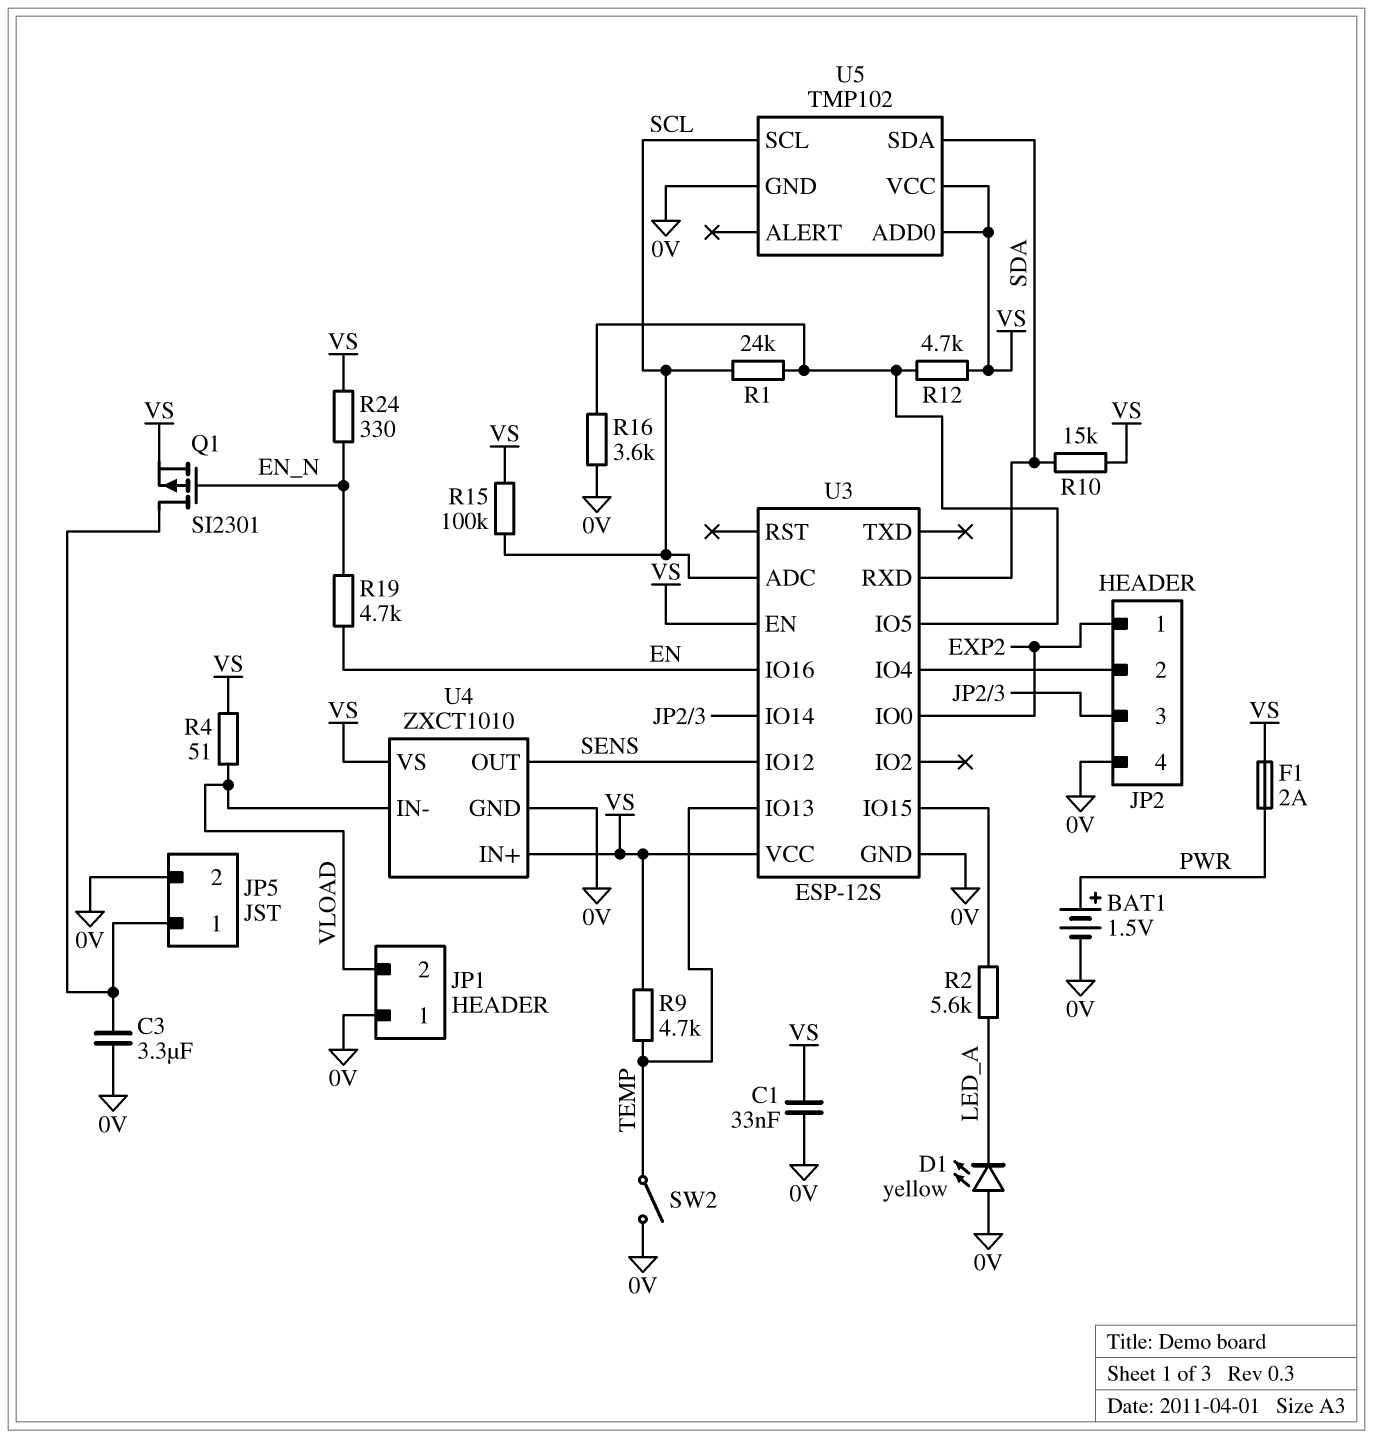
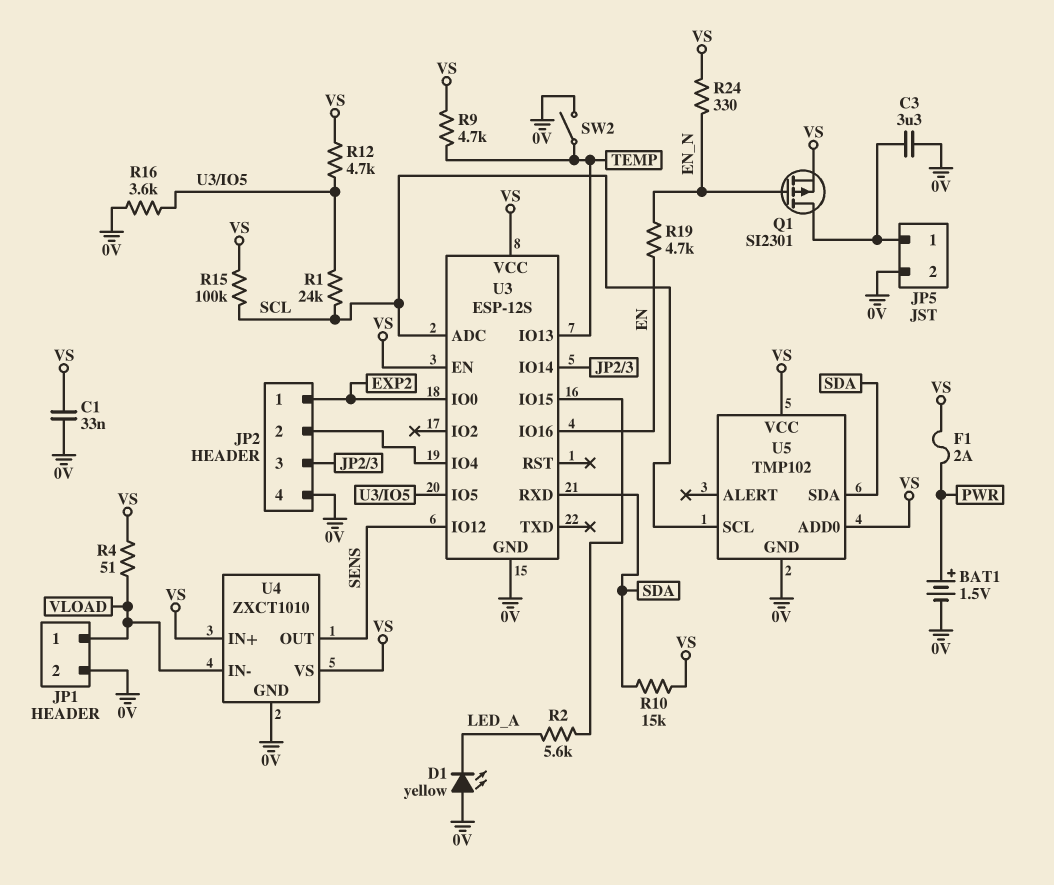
JP1 pin 1: 0V -> VLOAD
JP1 pin 2: VLOAD -> 0V

